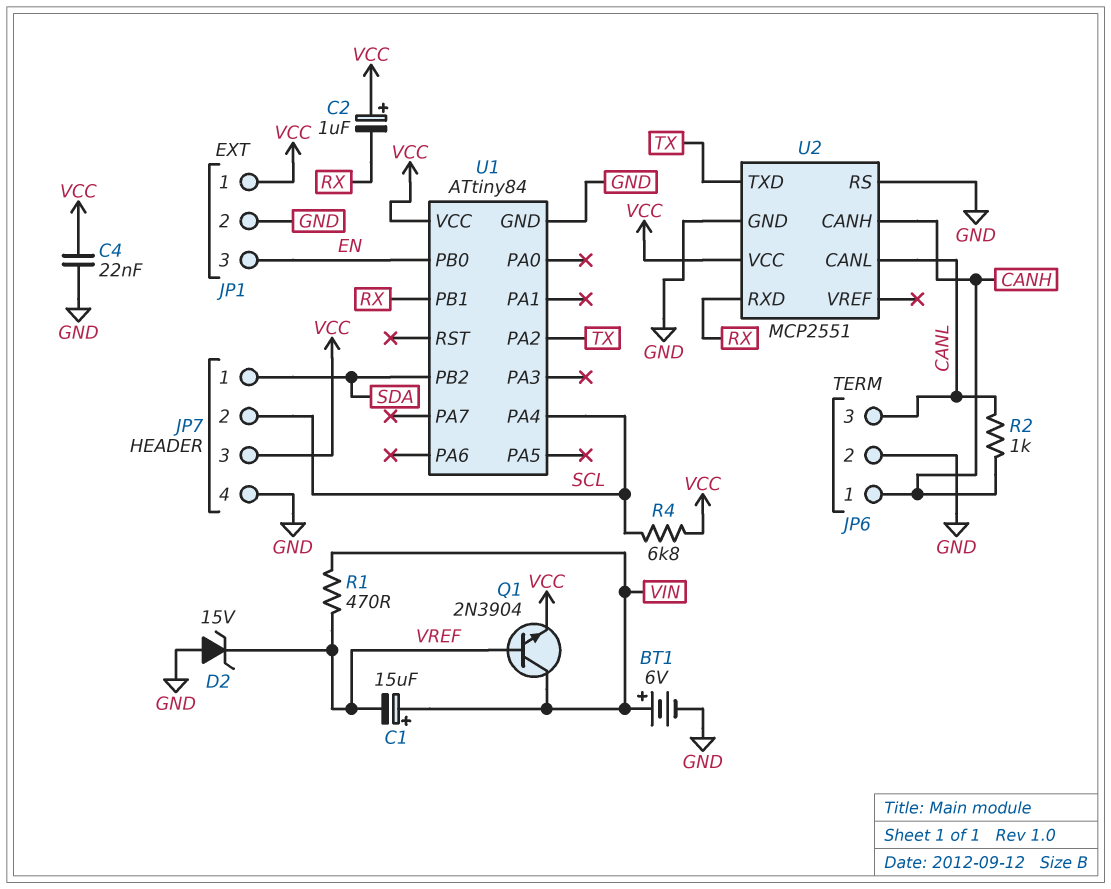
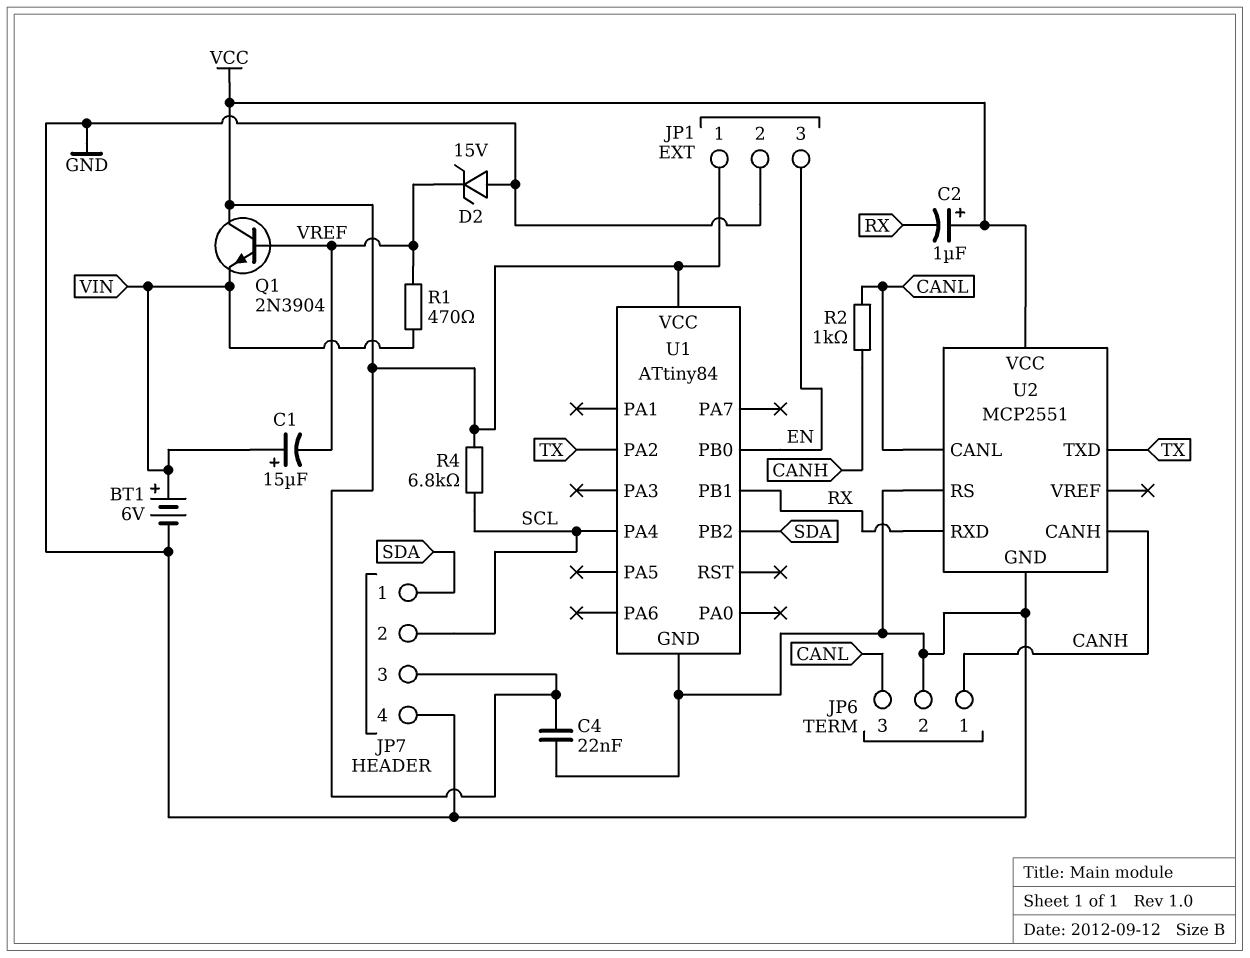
Q1: NPN 2N3904 (B VREF, C VIN, E VCC) -> NPN 2N3904 (B VREF, C VCC, E VIN)

